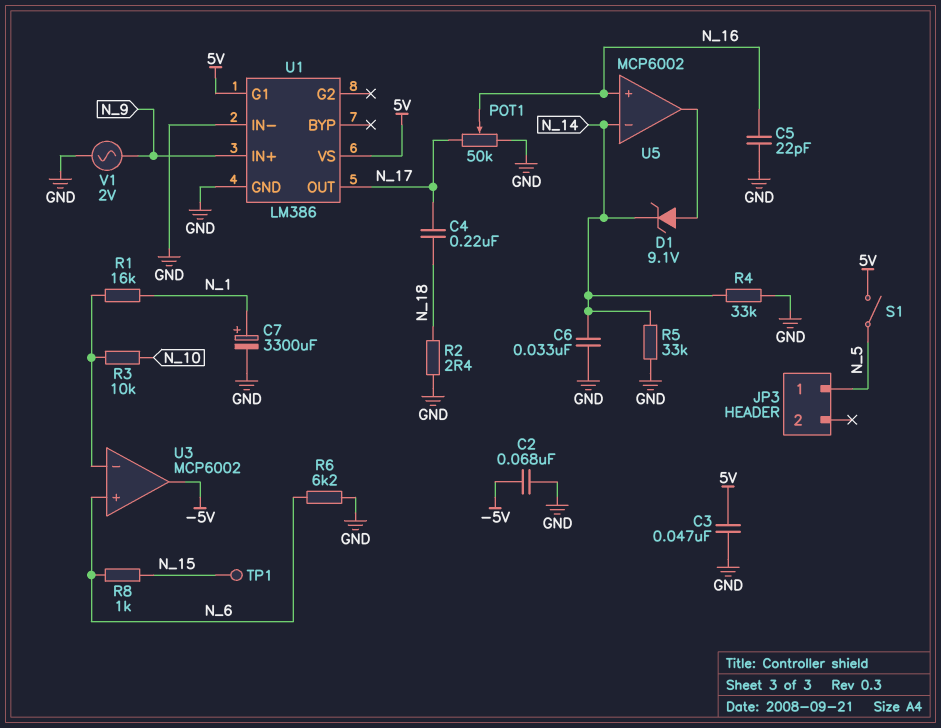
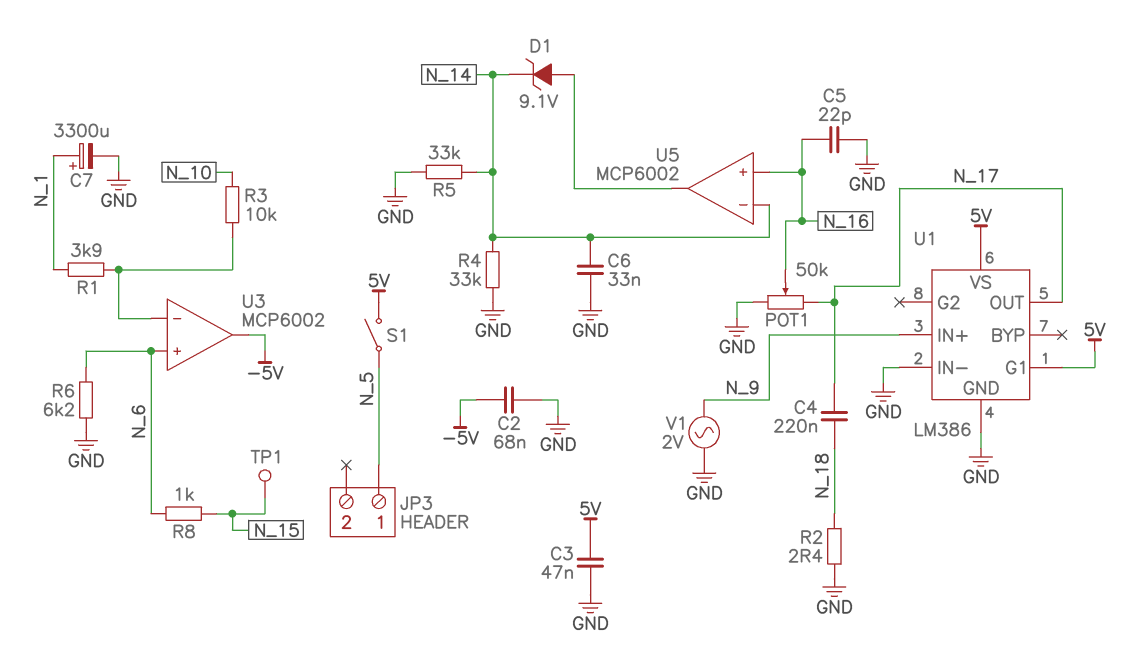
R1: 16k (N_1, U3/in-) -> 3.9k (N_1, U3/in-)

